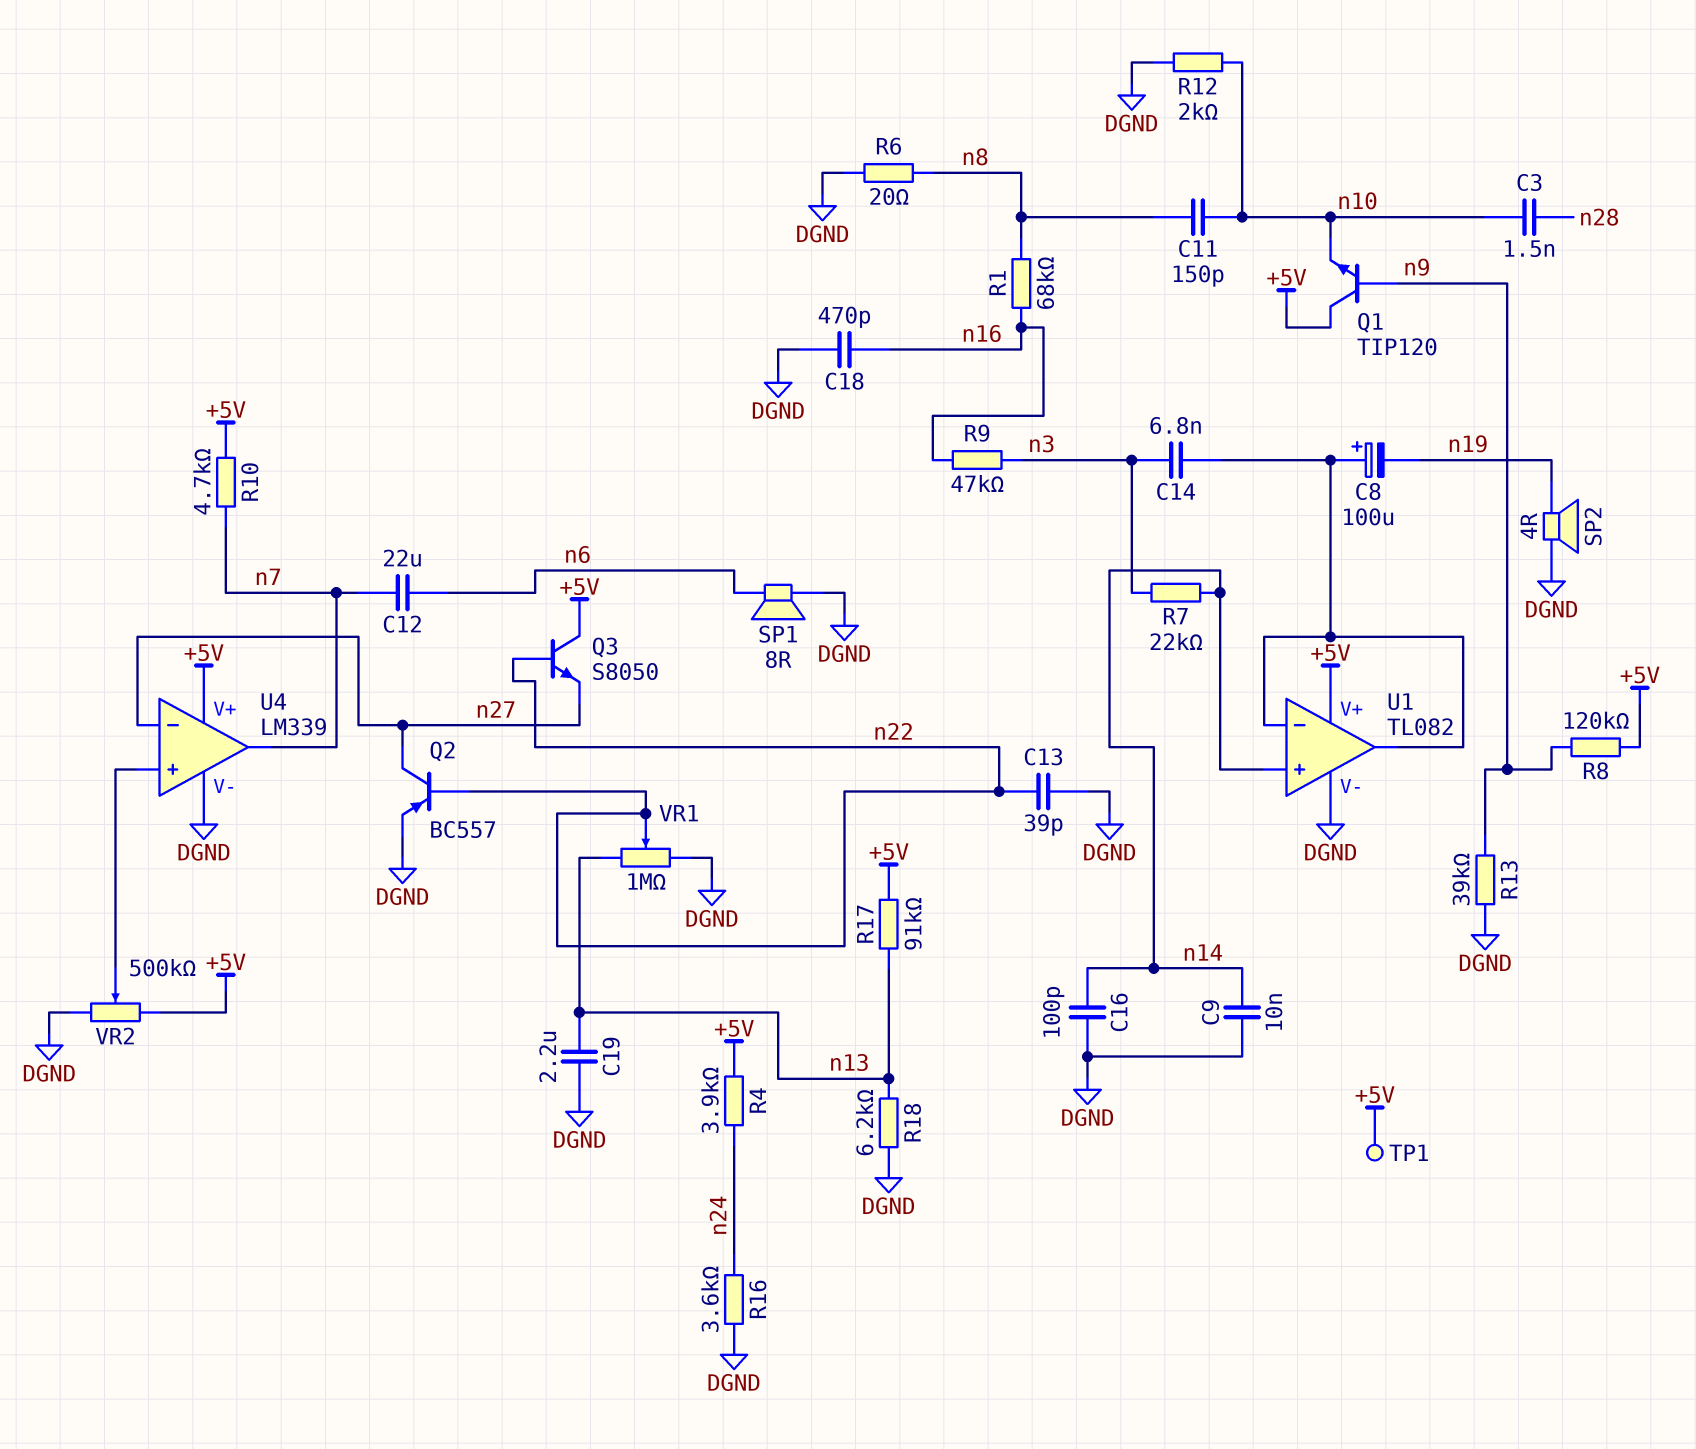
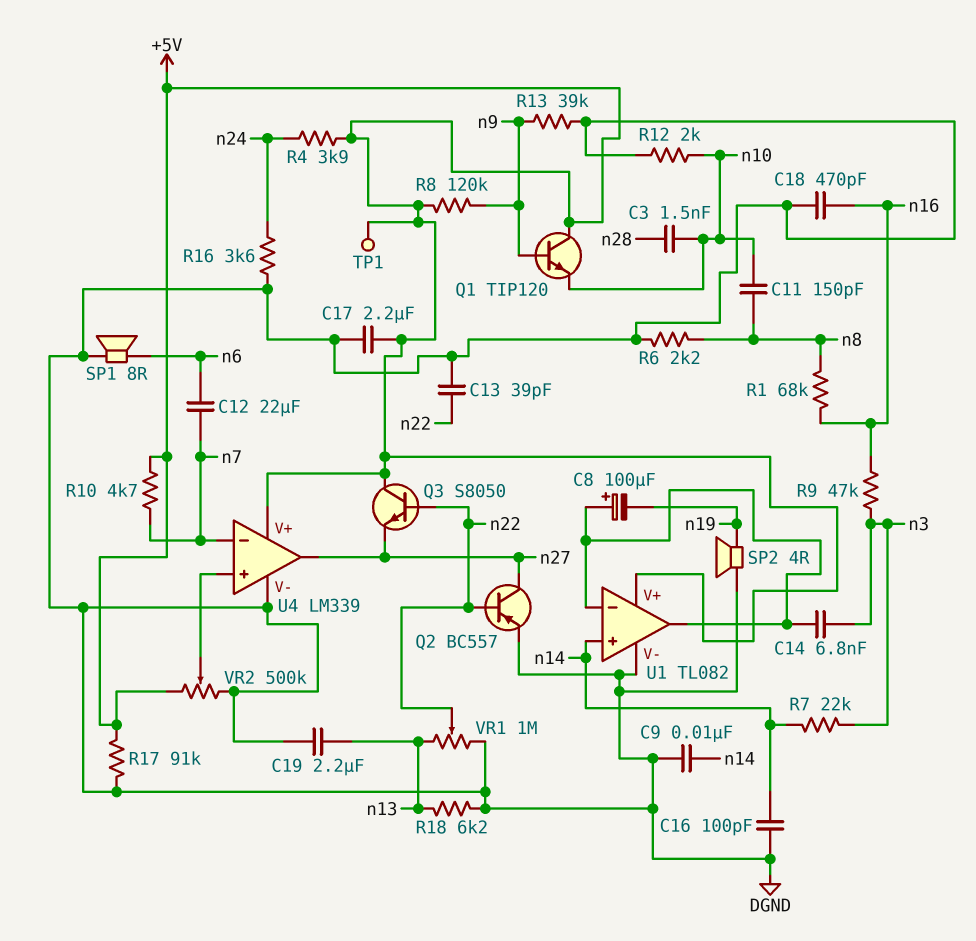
C17: none -> 2.2uF (+5V, DGND)
R6: 20 (DGND, n8) -> 2.2k (DGND, n8)
R17: 91k (+5V, n13) -> 91k (+5V, DGND)
U4 pin in-: n27 -> n7
U4 pin out: n7 -> n27

